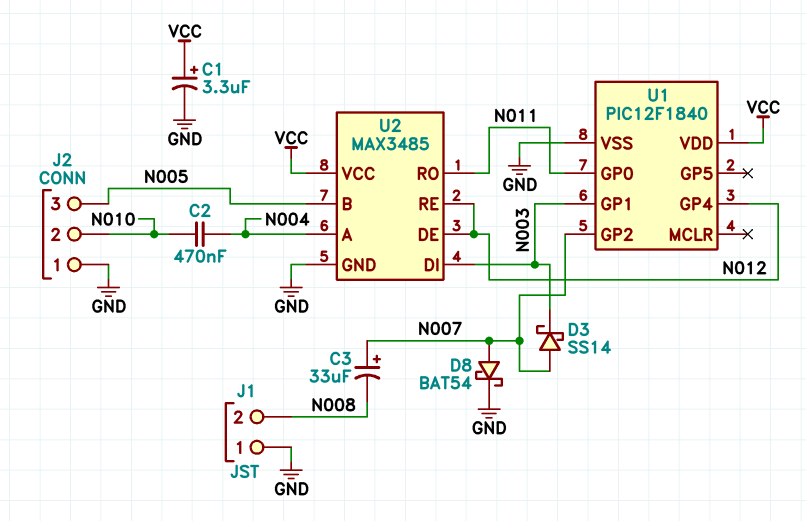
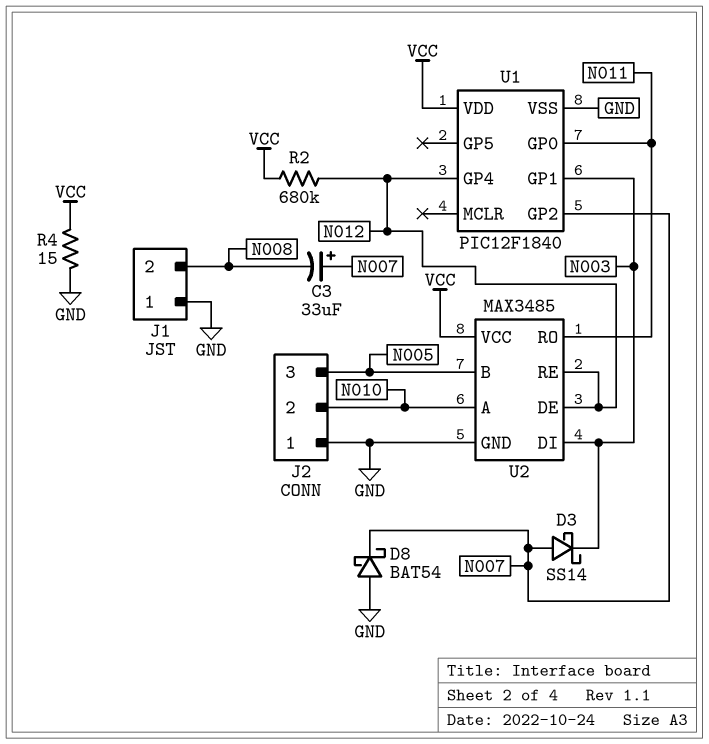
C1: 3.3uF (plus VCC, minus GND) -> none
C2: 470nF (N004, N010) -> none
D8: schottky BAT54 (A N007, K GND) -> schottky BAT54 (A GND, K N007)
R2: none -> 680k (N012, VCC)
R4: none -> 15 (GND, VCC)
U2 pin A: N004 -> N010

